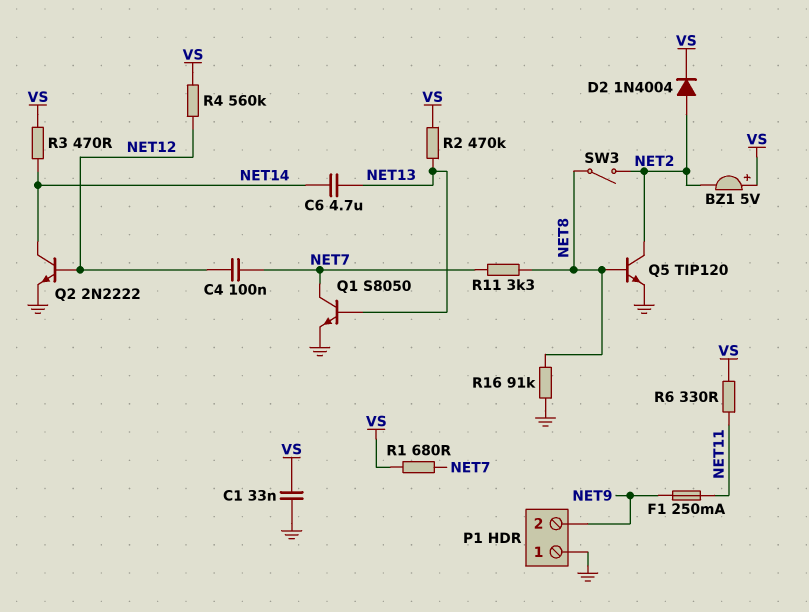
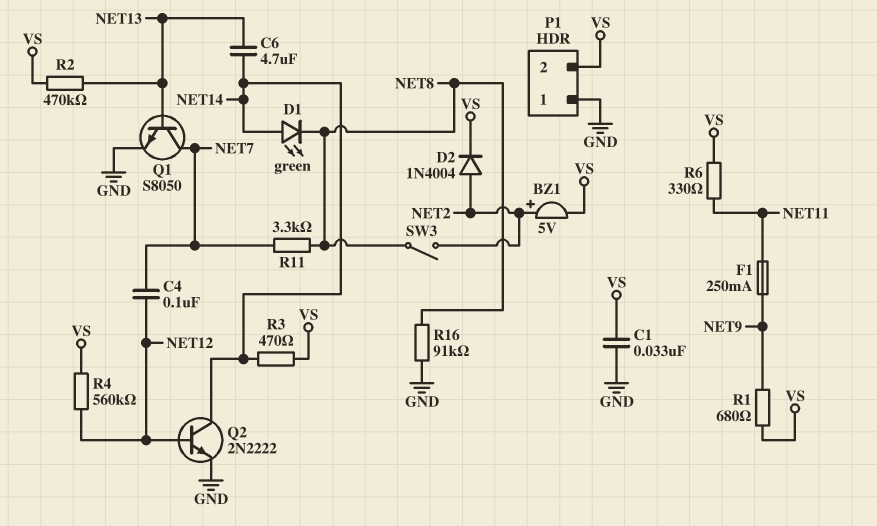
BZ1: buzzer 5V (plus VS, minus NET2) -> buzzer 5V (plus NET2, minus VS)
D1: none -> LED green (A NET14, K NET8)
P1 pin 2: NET9 -> VS
Q5: NPN TIP120 (B NET8, C NET2, E GND) -> none
R1: 680 (NET7, VS) -> 680 (NET9, VS)

